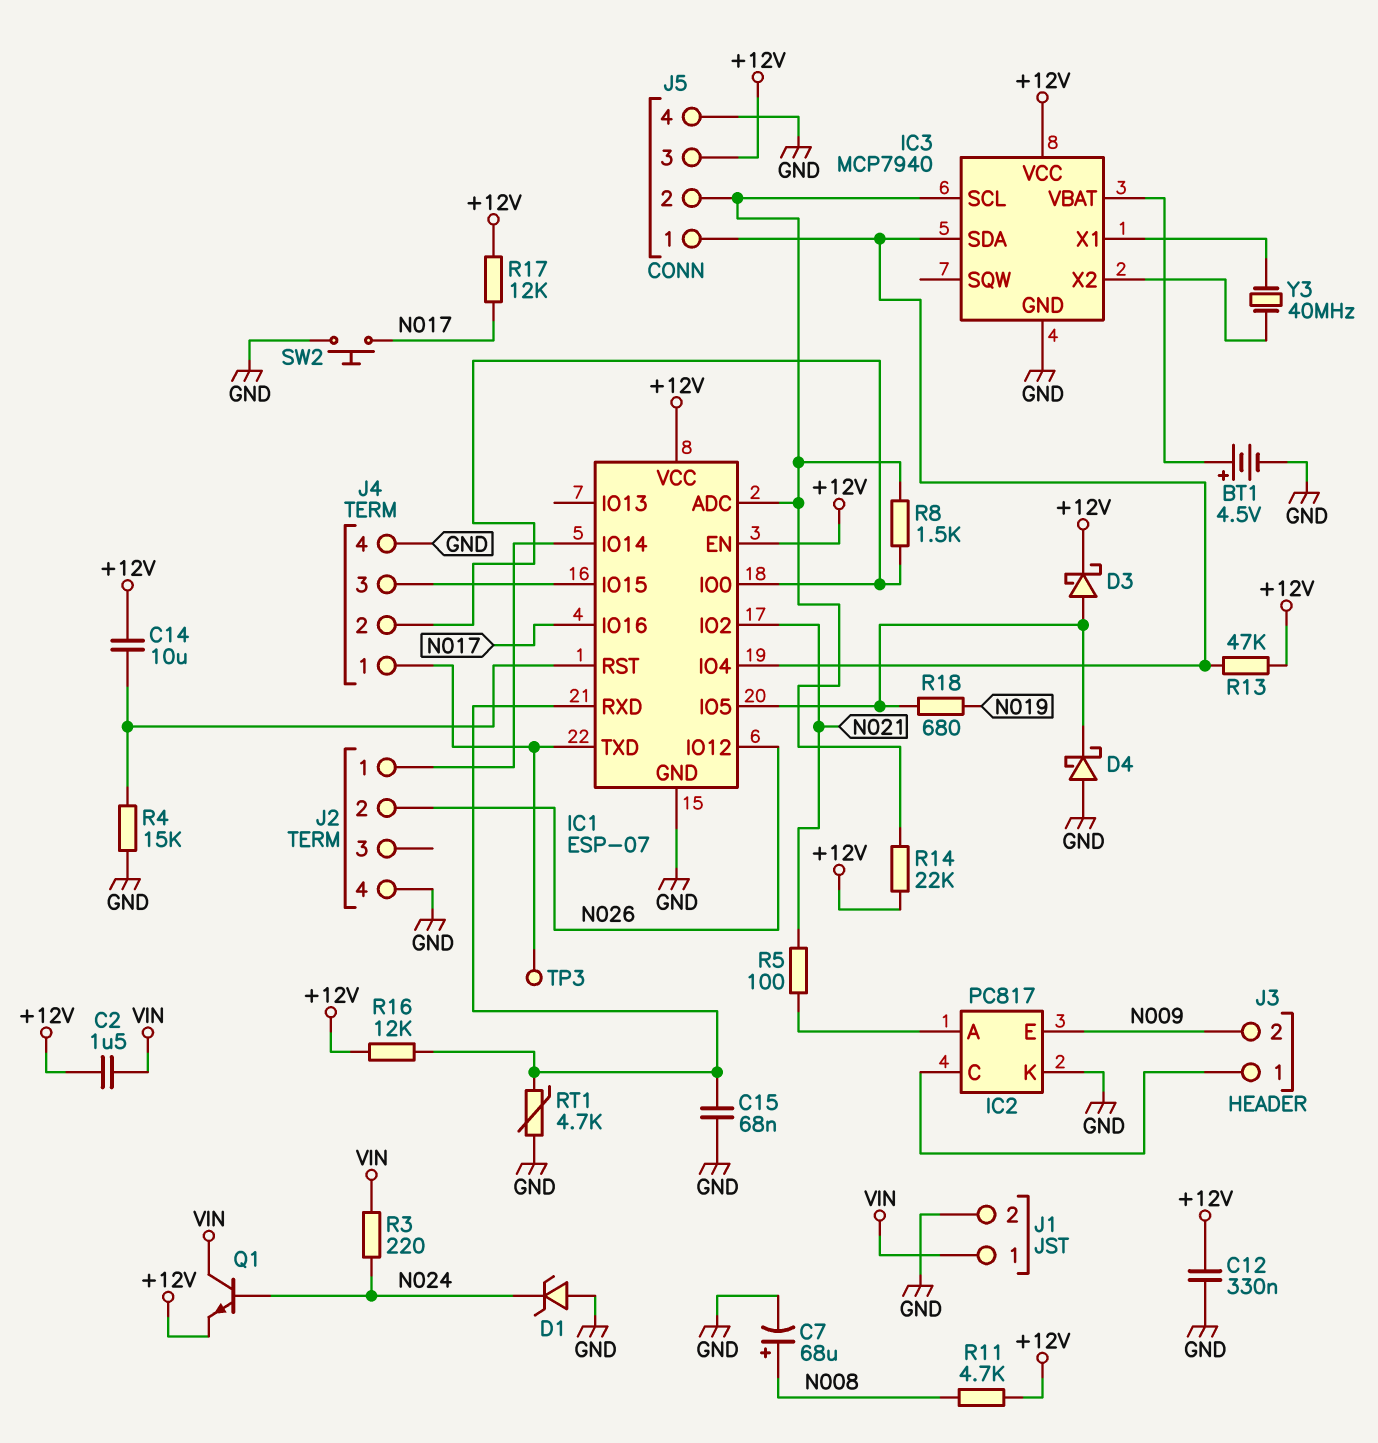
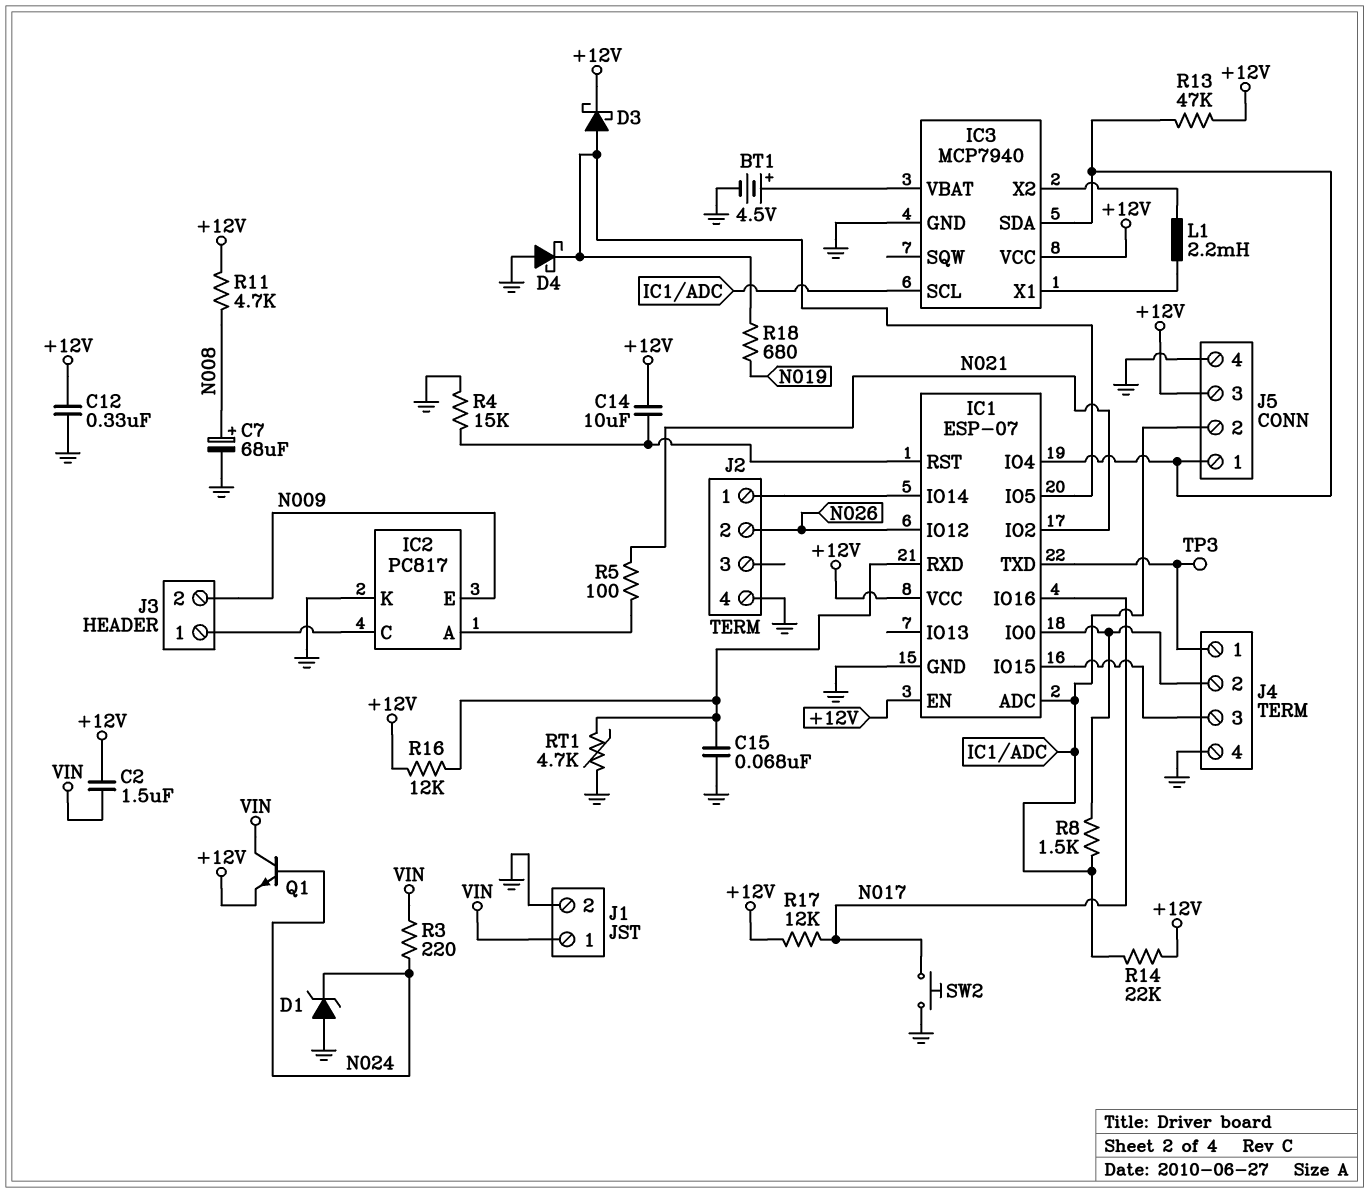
L1: none -> 2.2mH (IC3/X1, IC3/X2)
Y3: 40MHz (IC3/X1, IC3/X2) -> none

